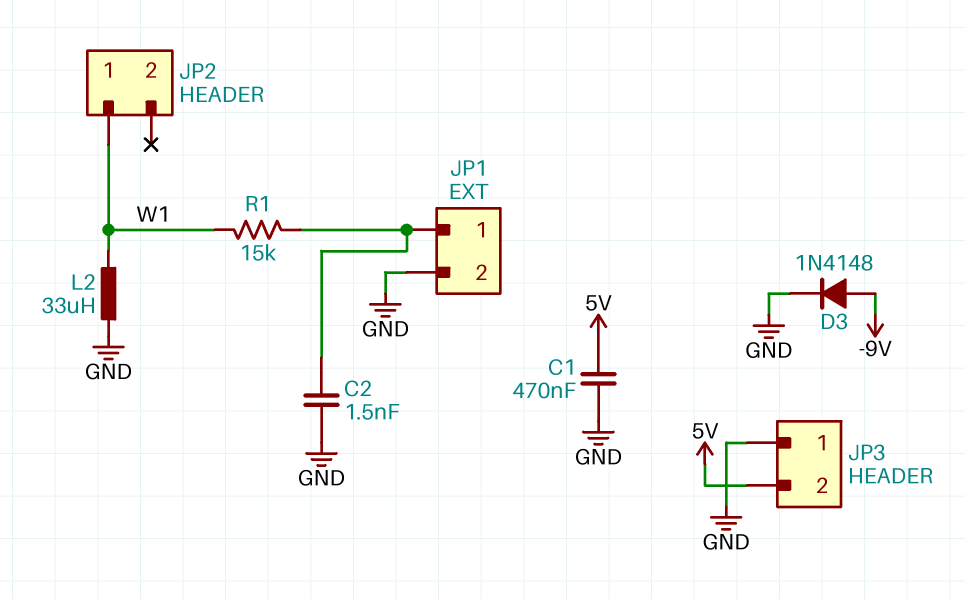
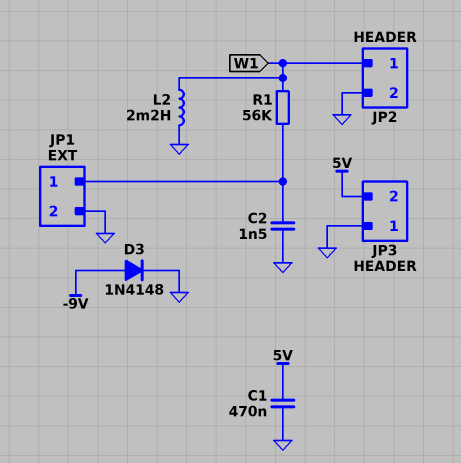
JP2 pin 2: none -> GND
L2: 33uH (GND, W1) -> 2.2mH (GND, W1)
R1: 15k (JP1/1, W1) -> 56k (JP1/1, W1)

